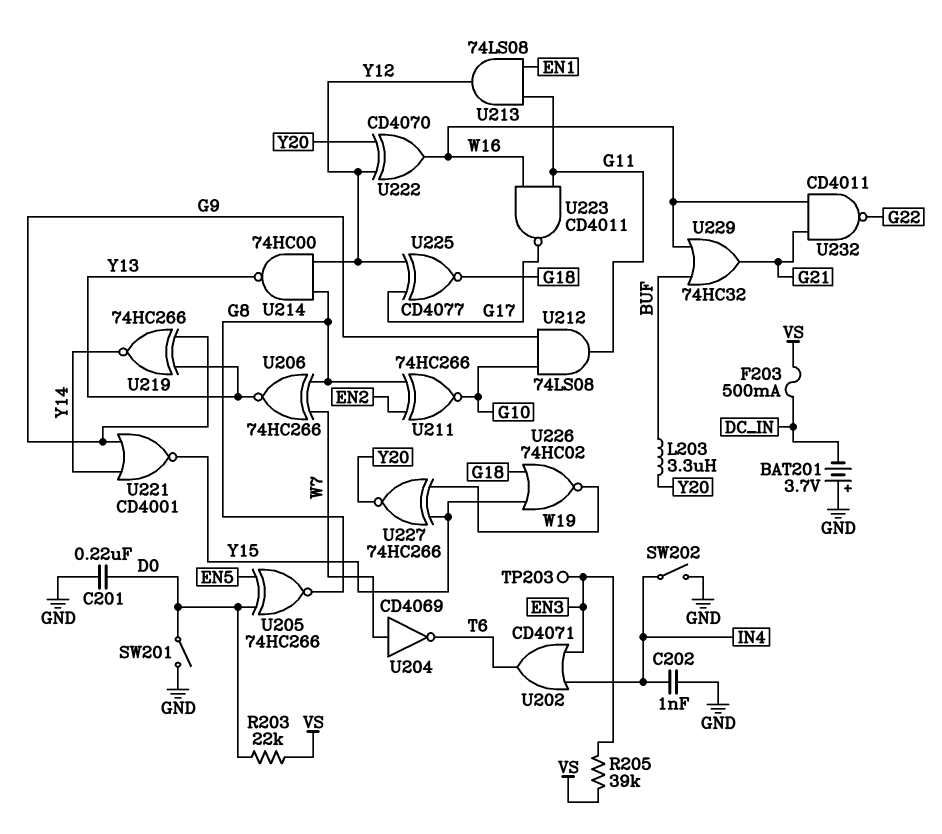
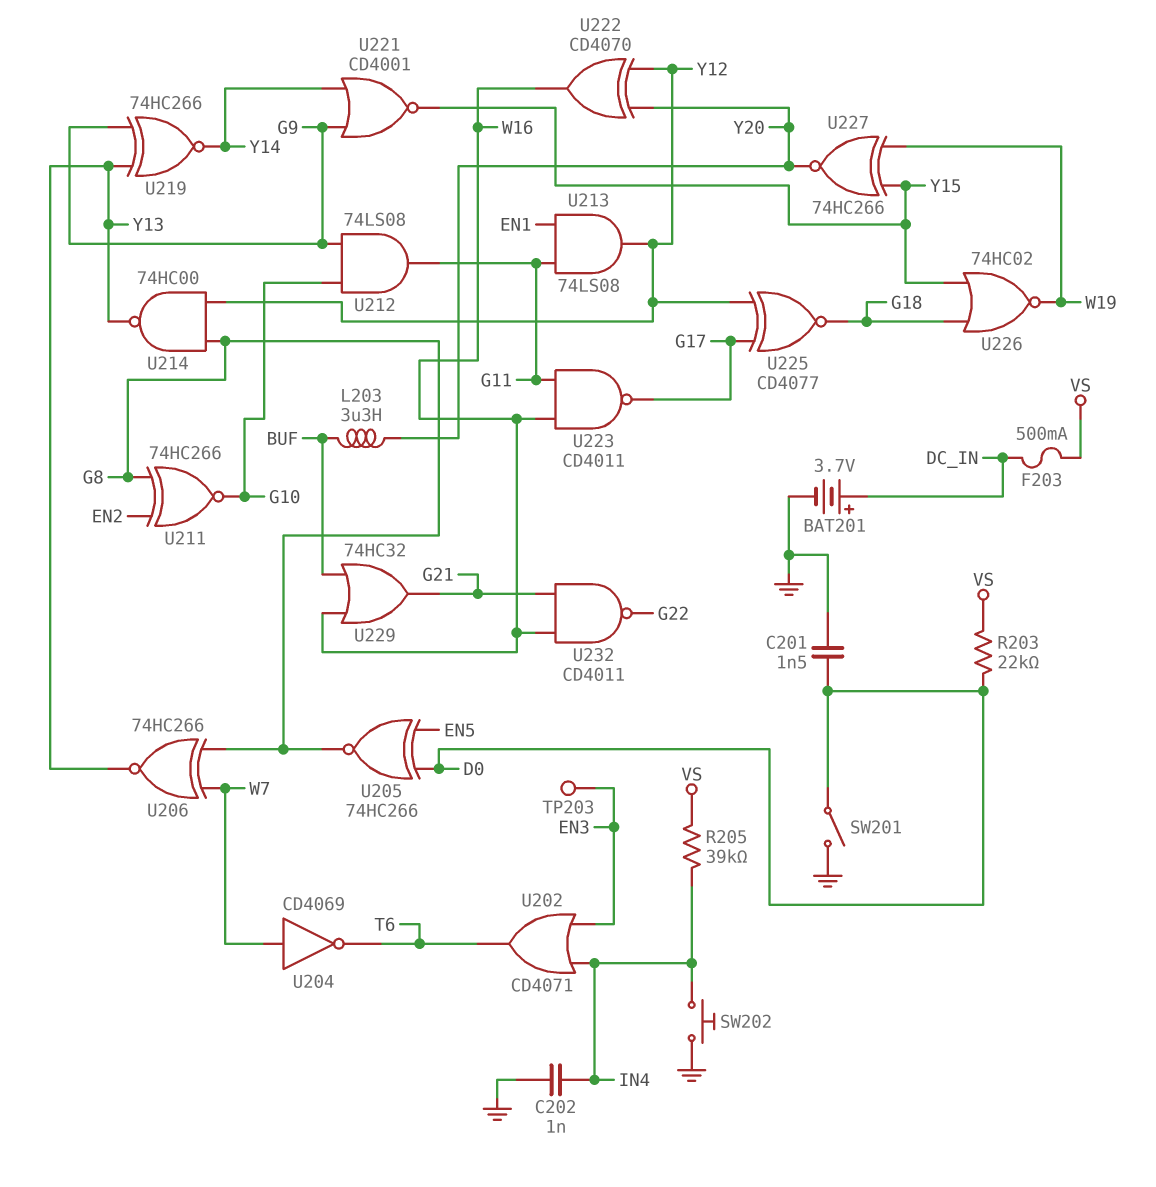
BAT201: 3.7V (plus GND, minus DC_IN) -> 3.7V (plus DC_IN, minus GND)
C201: 220nF (D0, GND) -> 1.5nF (D0, GND)
R205: 39k (EN3, VS) -> 39k (IN4, VS)
SW202: switch (GND, IN4) -> button (GND, IN4)

